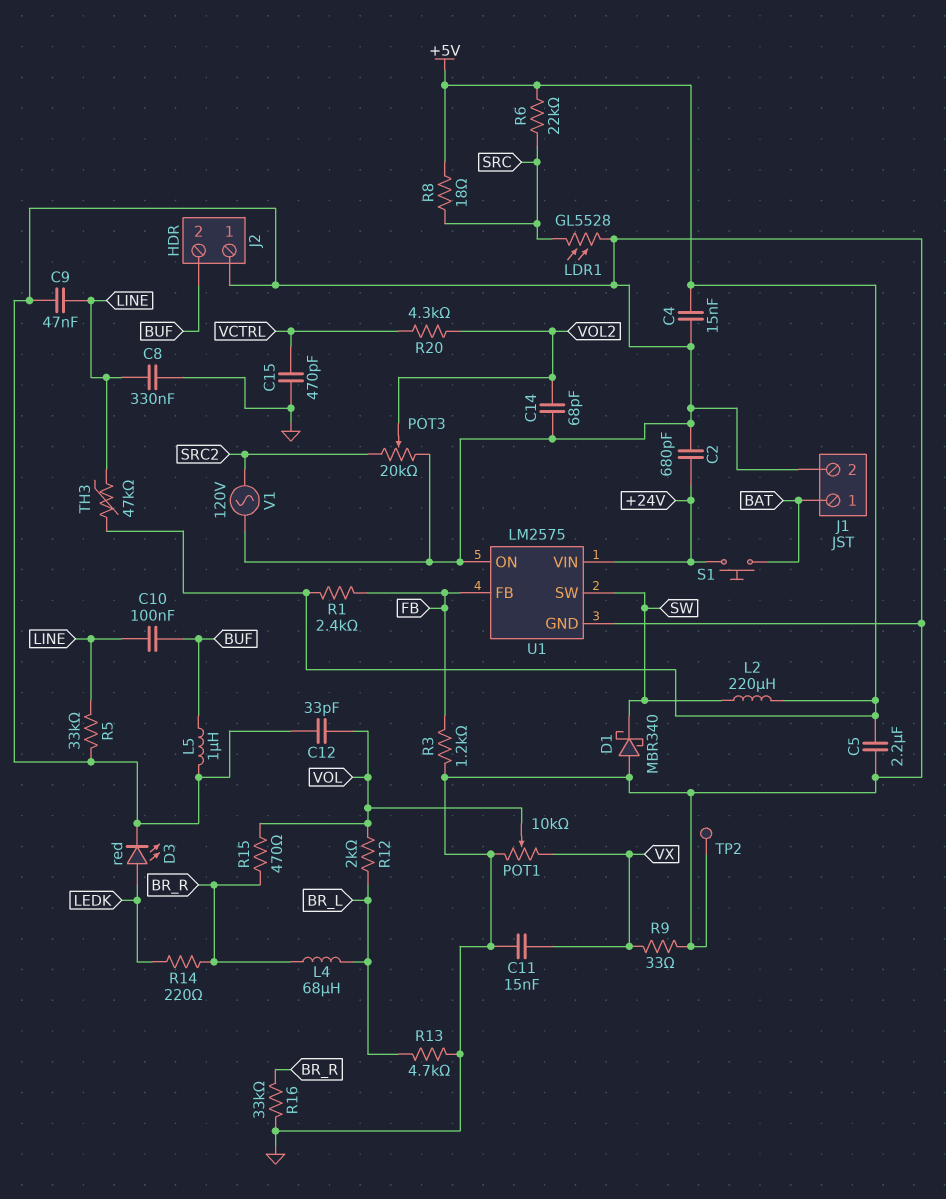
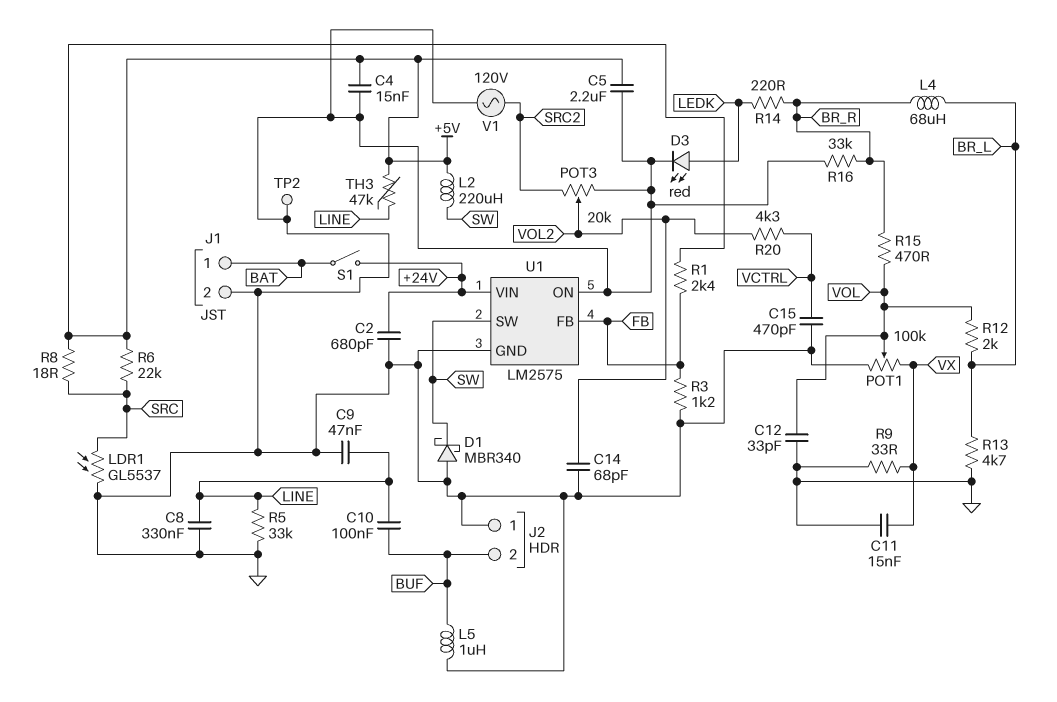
LDR1: GL5528 (GND, SRC) -> GL5537 (GND, SRC)
POT1: 10k (GND, VX, wiper VOL) -> 100k (GND, VX, wiper VOL)
S1: button (+24V, BAT) -> switch (+24V, BAT)

